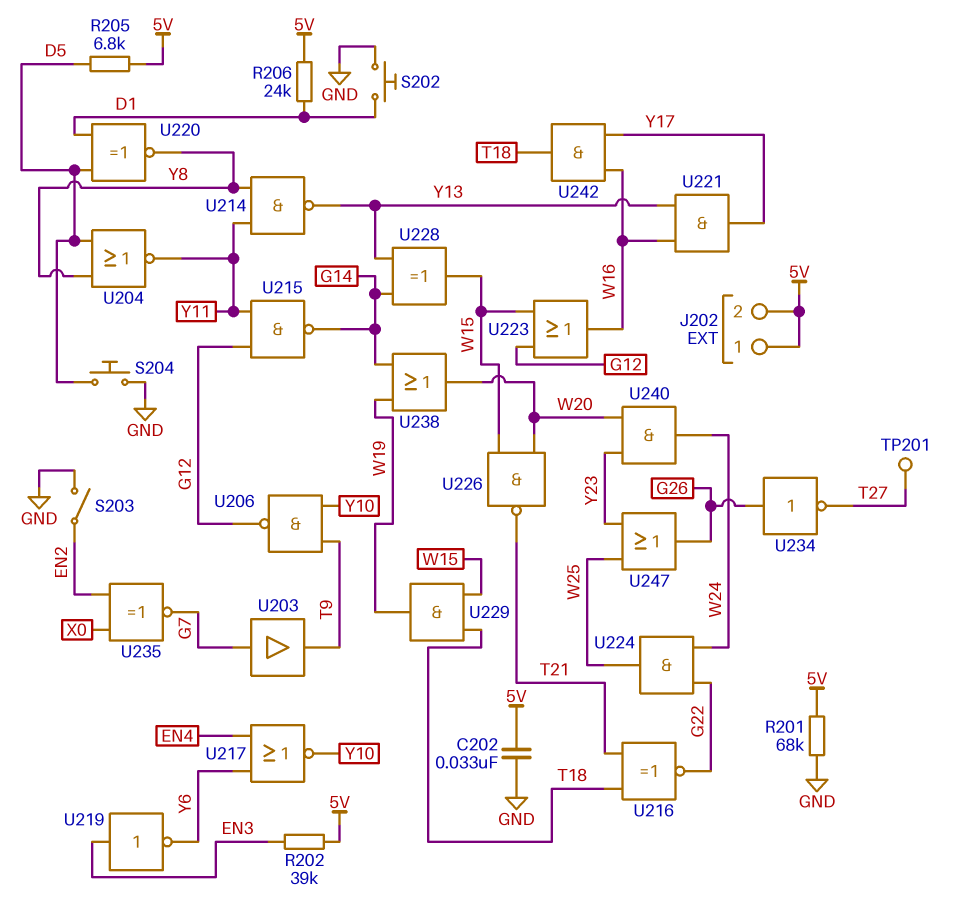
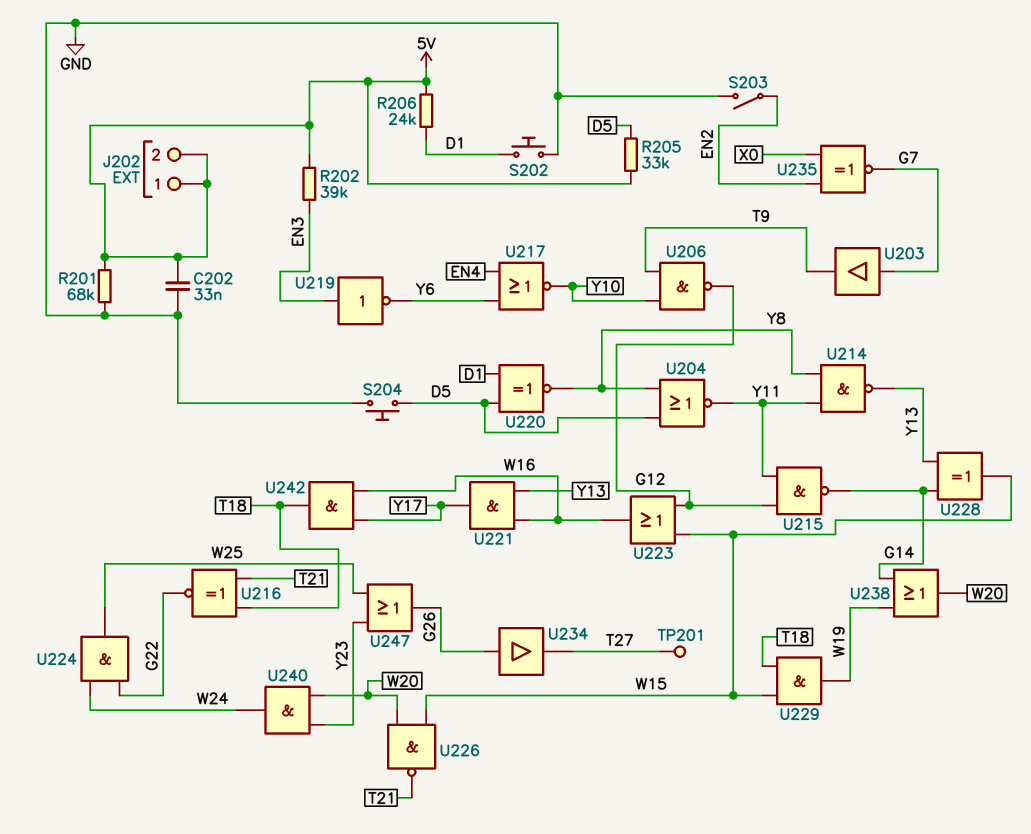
R205: 6.8k (5V, D5) -> 33k (5V, D5)
U234: NOT (in G26, out T27) -> buffer (in G26, out T27)

